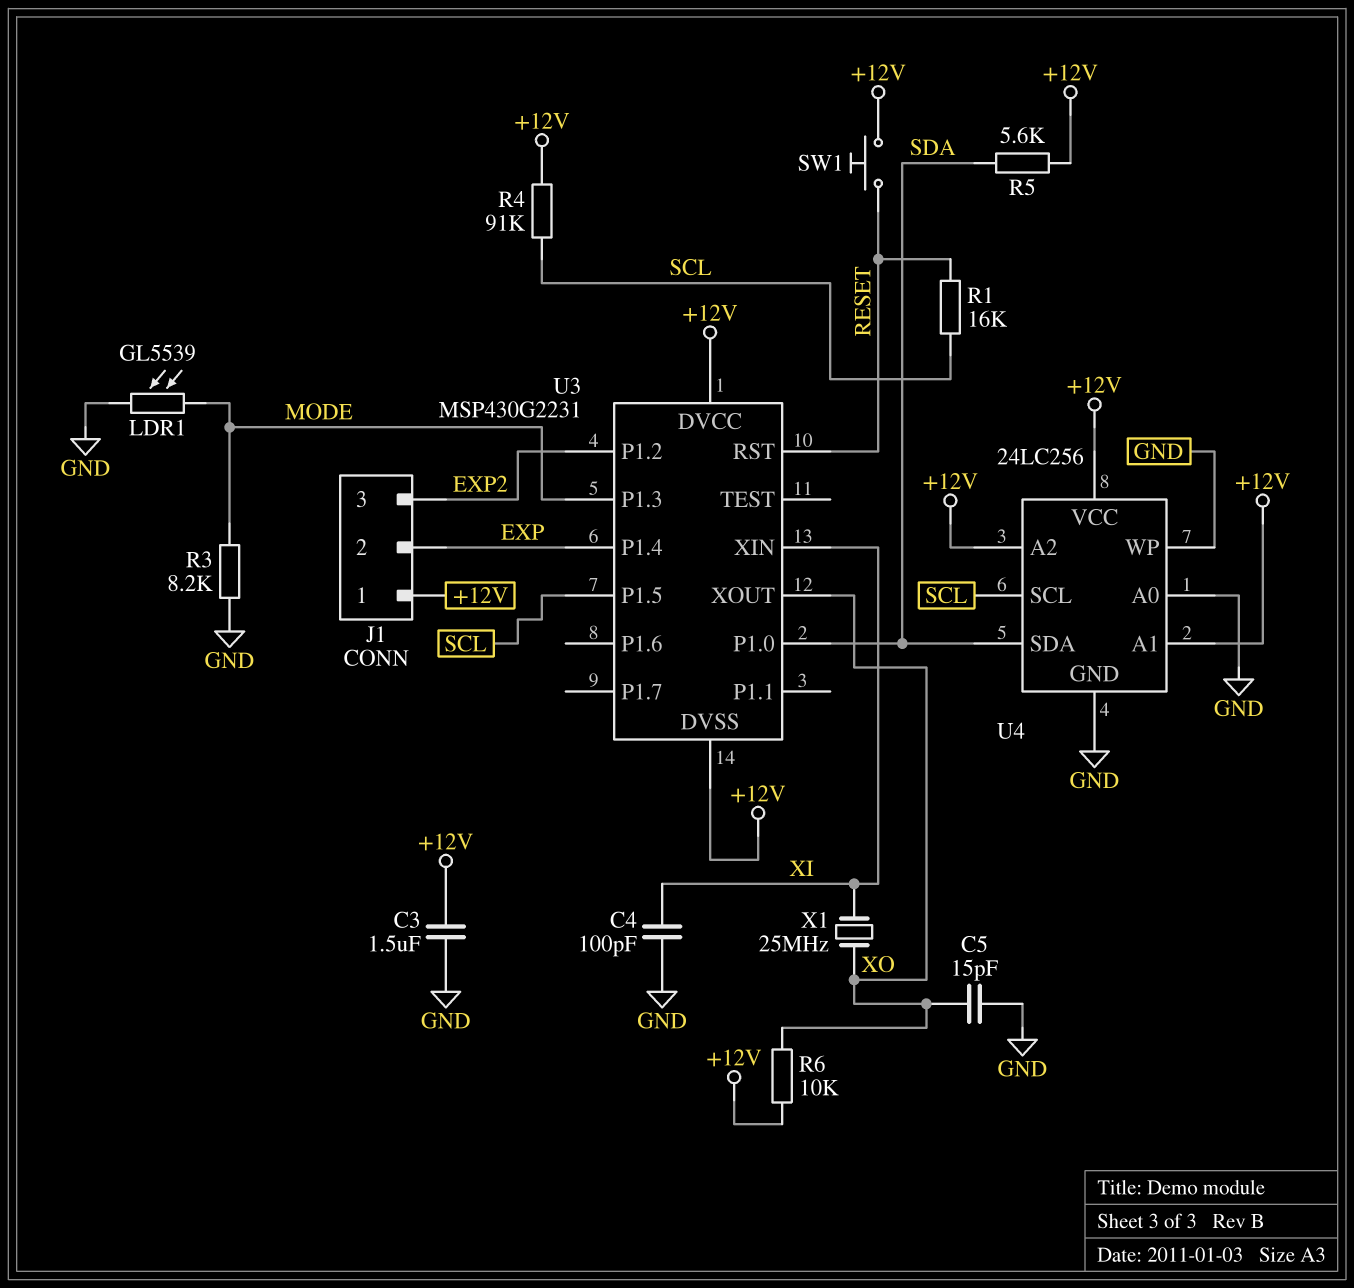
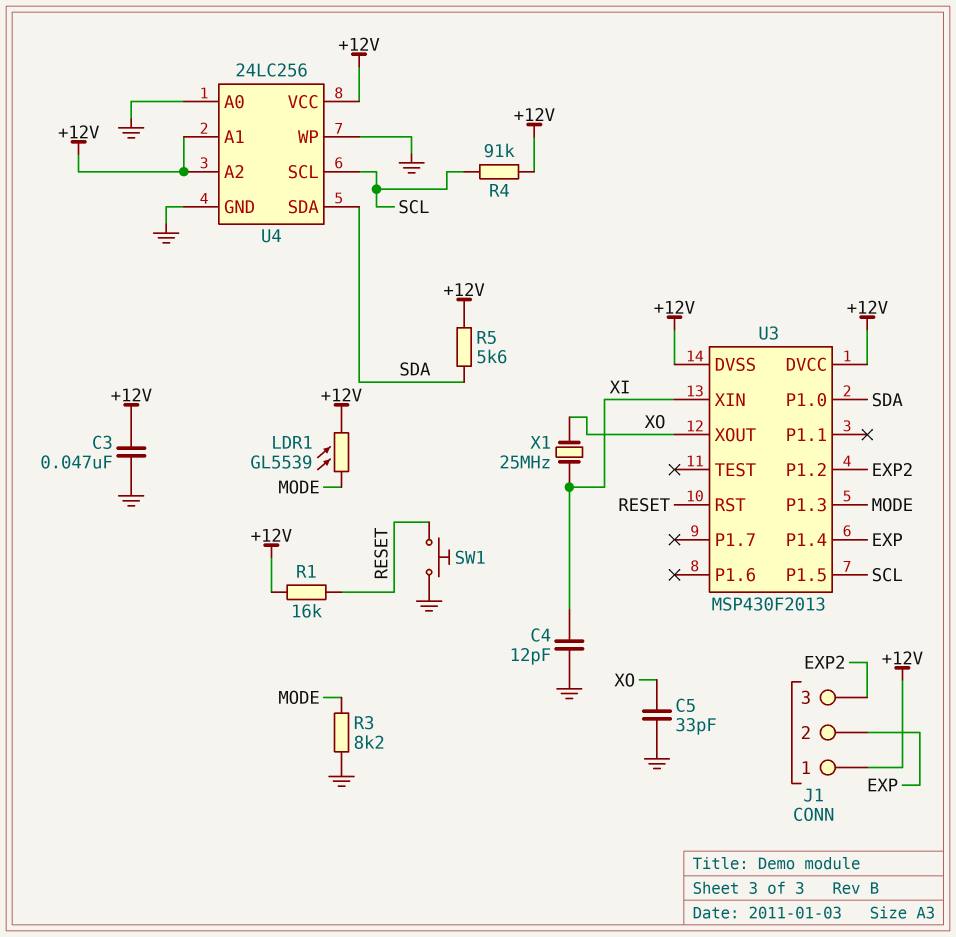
C3: 1.5uF (+12V, GND) -> 47nF (+12V, GND)
C4: 100pF (GND, XI) -> 12pF (GND, XI)
C5: 15pF (GND, XO) -> 33pF (GND, XO)
LDR1: GL5539 (GND, MODE) -> GL5539 (+12V, MODE)
R1: 16k (RESET, SCL) -> 16k (+12V, RESET)
R6: 10k (+12V, XO) -> none
SW1: button (+12V, RESET) -> button (GND, RESET)
U3: MSP430G2231 -> MSP430F2013

